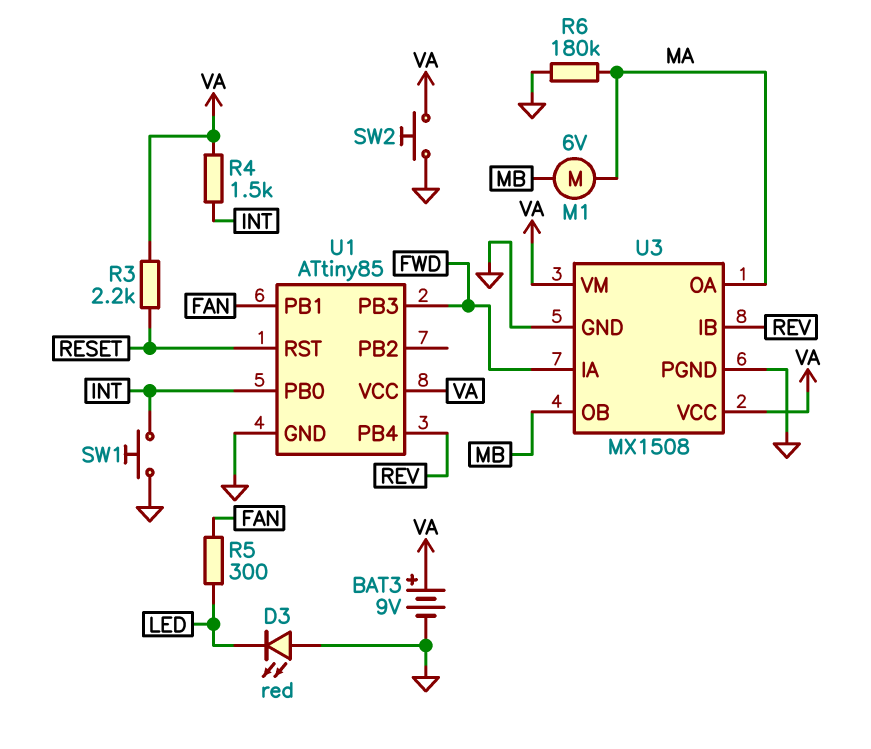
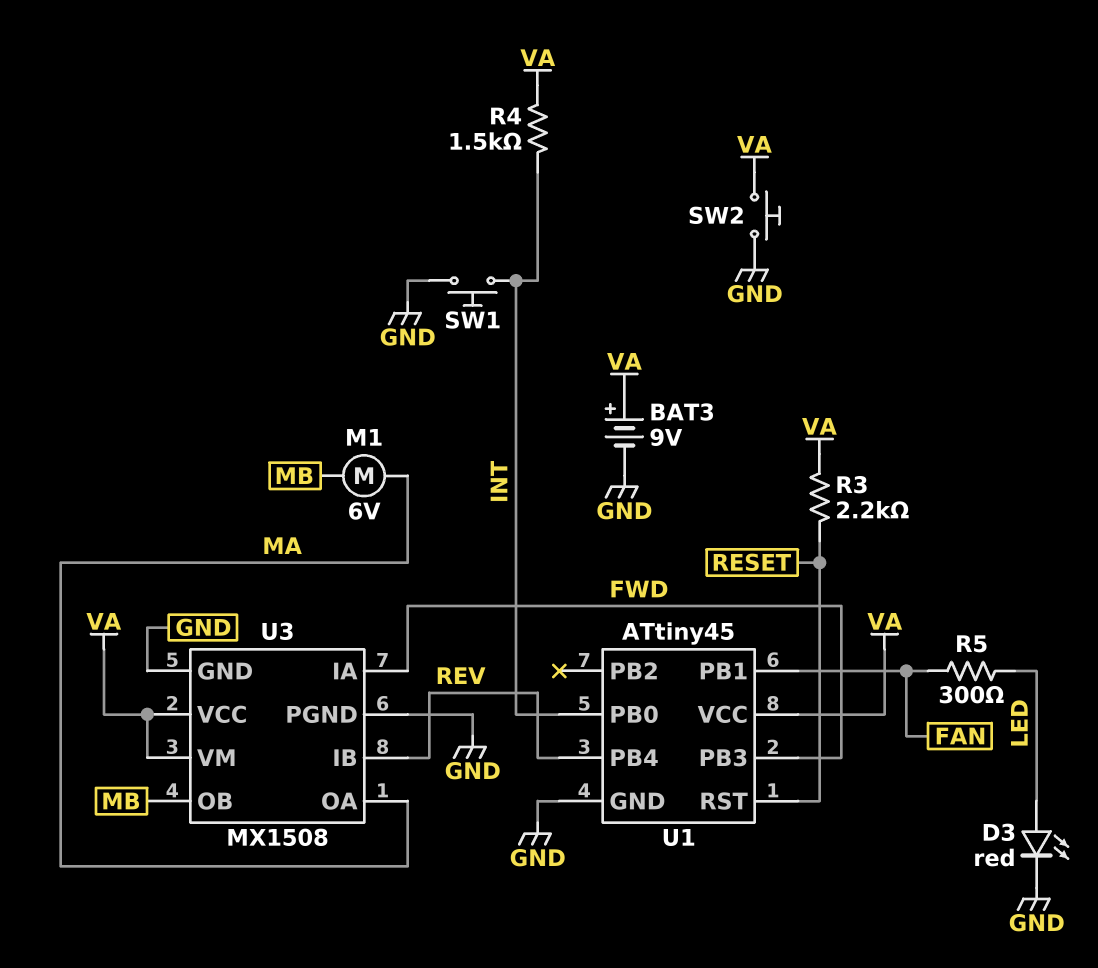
D3: LED red (A GND, K LED) -> LED red (A LED, K GND)
R6: 180k (GND, MA) -> none
U1: ATtiny85 -> ATtiny45

